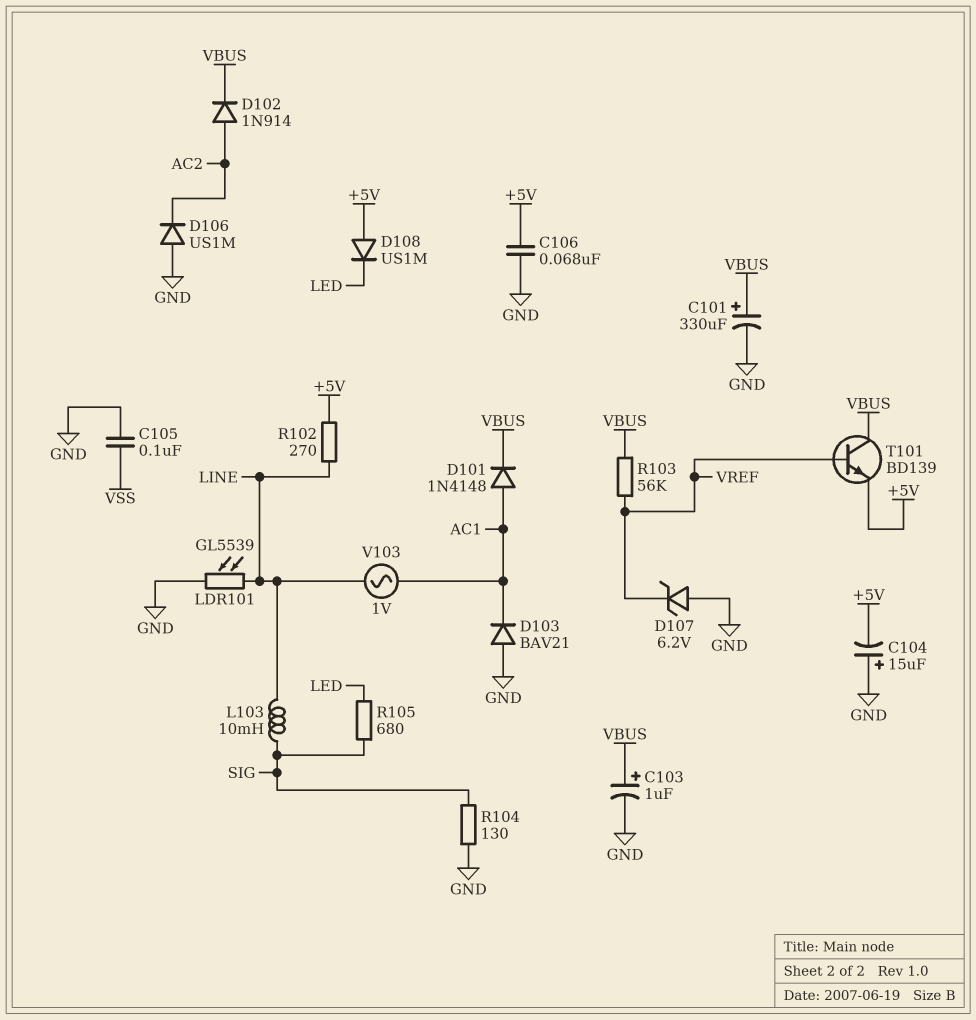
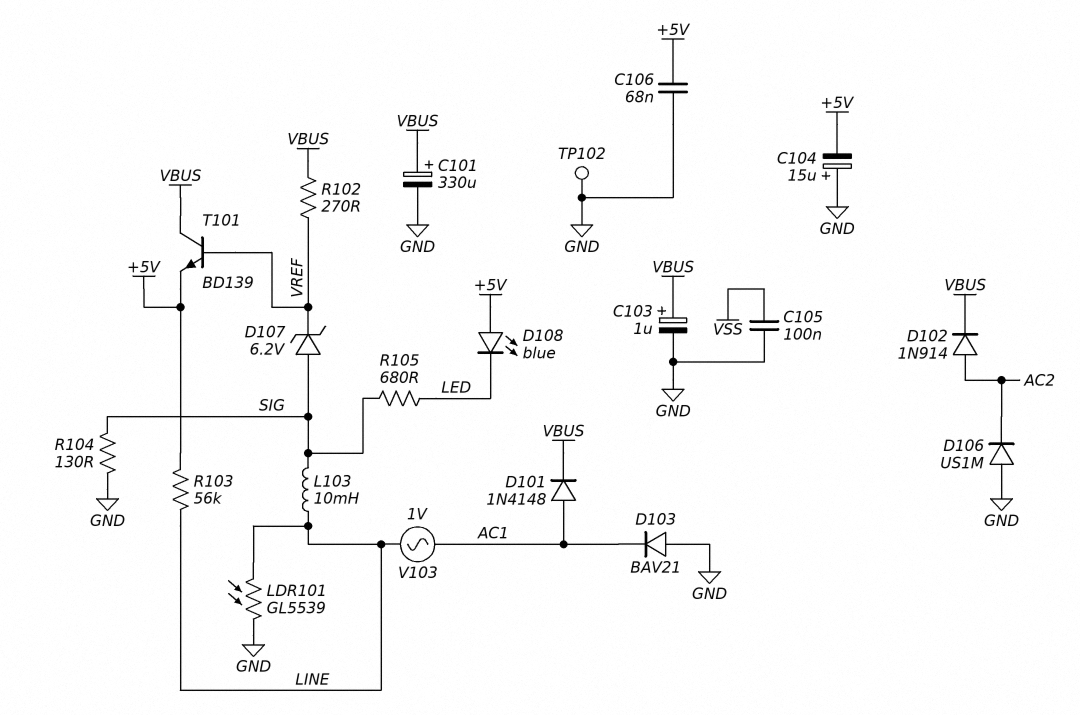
D107: zener 6.2V (A GND, K VREF) -> zener 6.2V (A SIG, K VREF)
D108: diode US1M (A +5V, K LED) -> LED blue (A +5V, K LED)
R102: 270 (+5V, LINE) -> 270 (VBUS, VREF)
R103: 56k (VBUS, VREF) -> 56k (+5V, LINE)
TP102: none -> test point (GND)

